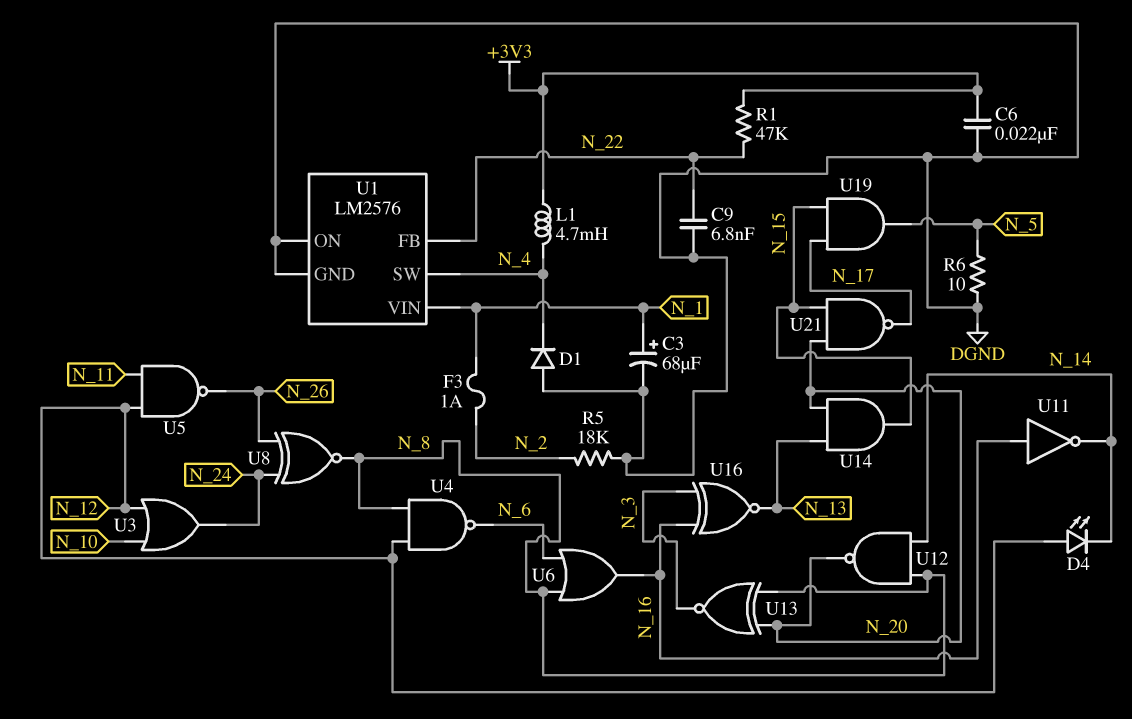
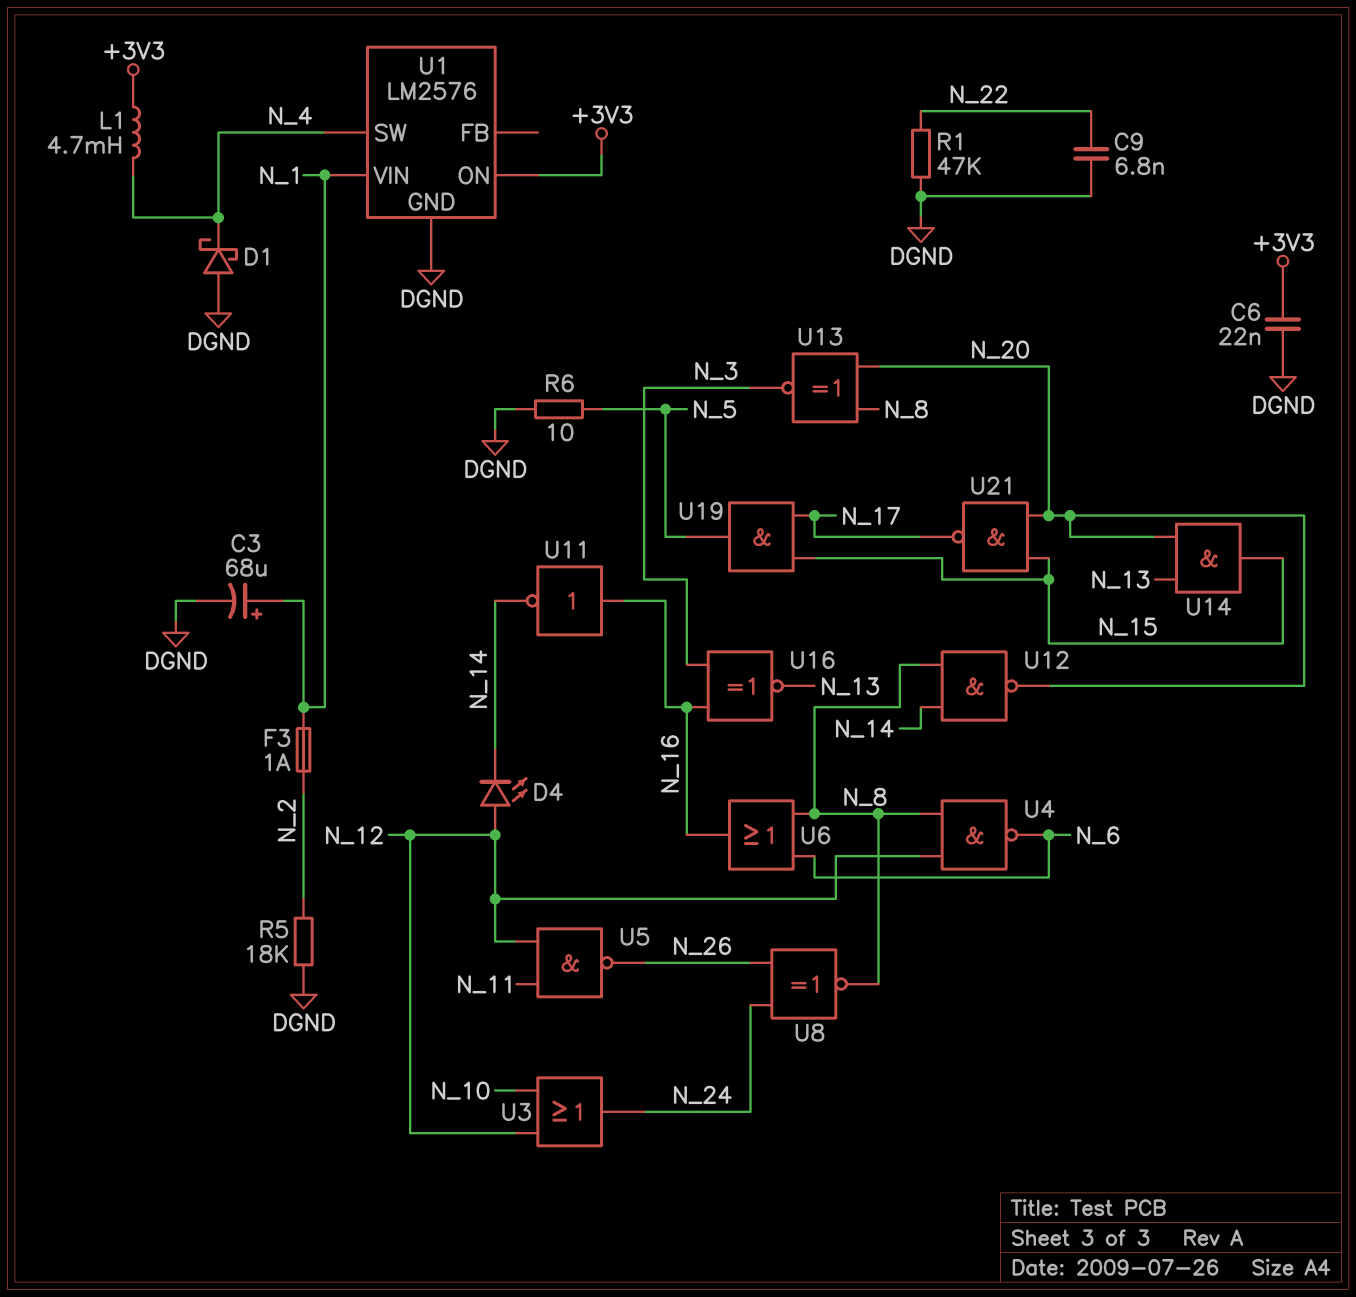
D1: diode (A DGND, K N_4) -> schottky (A DGND, K N_4)
R1: 47k (+3V3, N_22) -> 47k (DGND, N_22)
U1 pin FB: N_22 -> none
U1 pin ON: DGND -> +3V3

